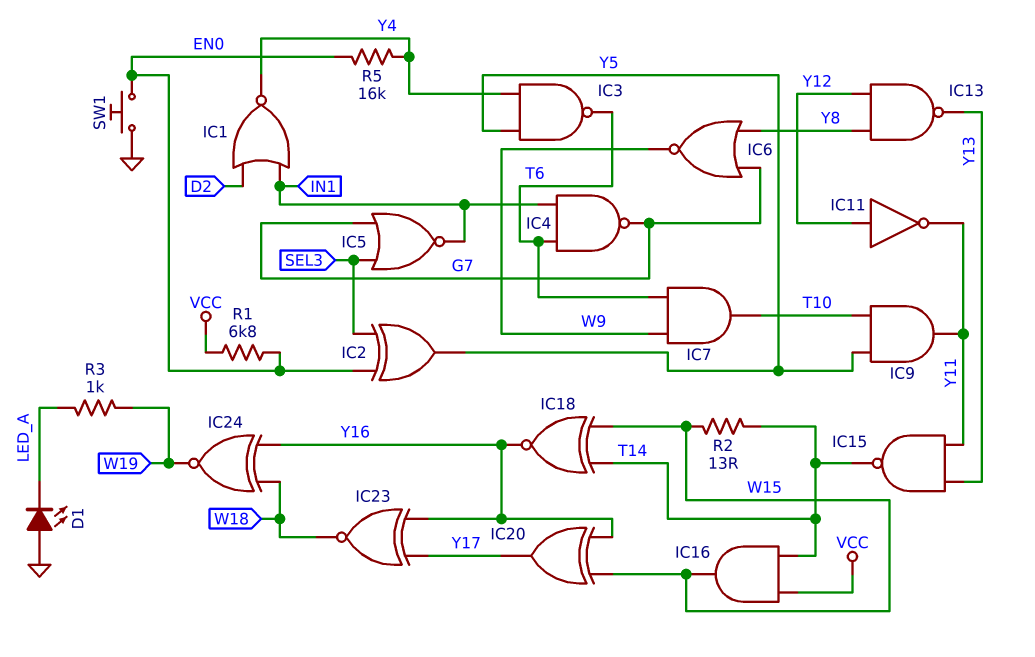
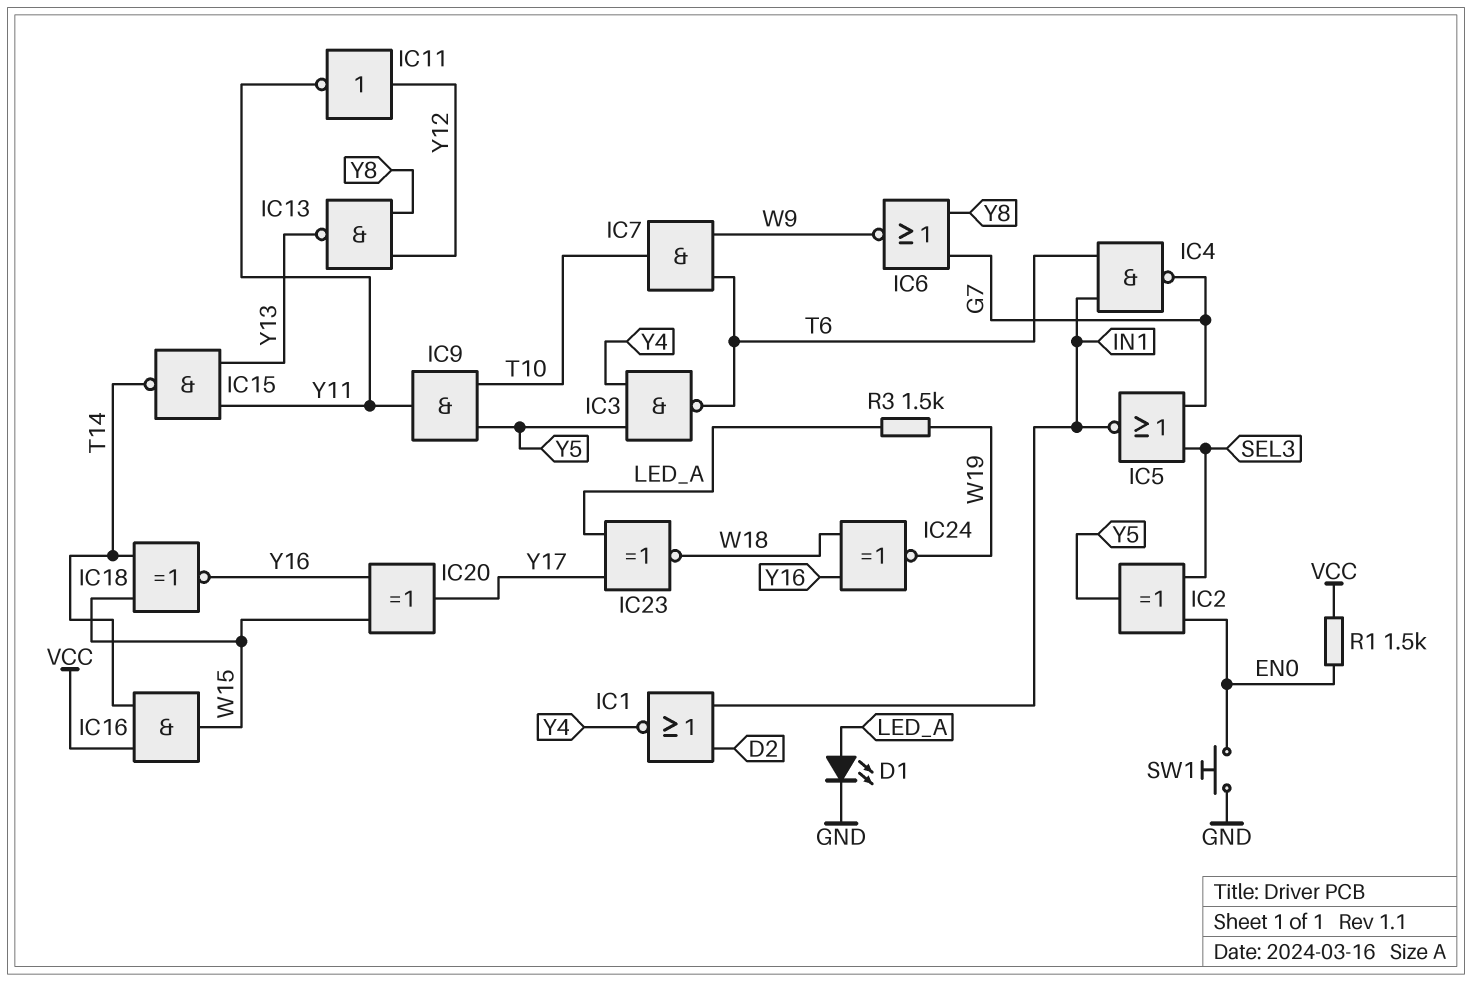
D1: LED (A GND, K LED_A) -> LED (A LED_A, K GND)
IC23: XNOR (in Y16, in Y17, out W18) -> XNOR (in LED_A, in Y17, out W18)
R1: 6.8k (EN0, VCC) -> 1.5k (EN0, VCC)
R2: 13 (T14, W15) -> none
R3: 1k (LED_A, W19) -> 1.5k (LED_A, W19)
R5: 16k (EN0, Y4) -> none

